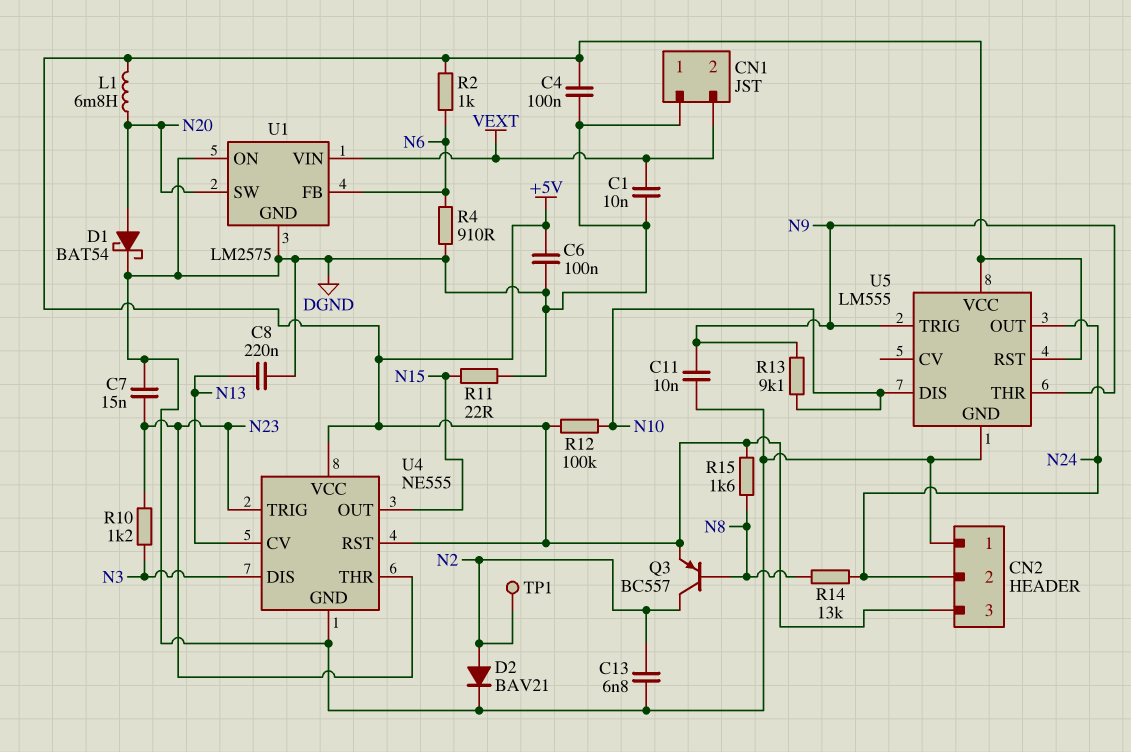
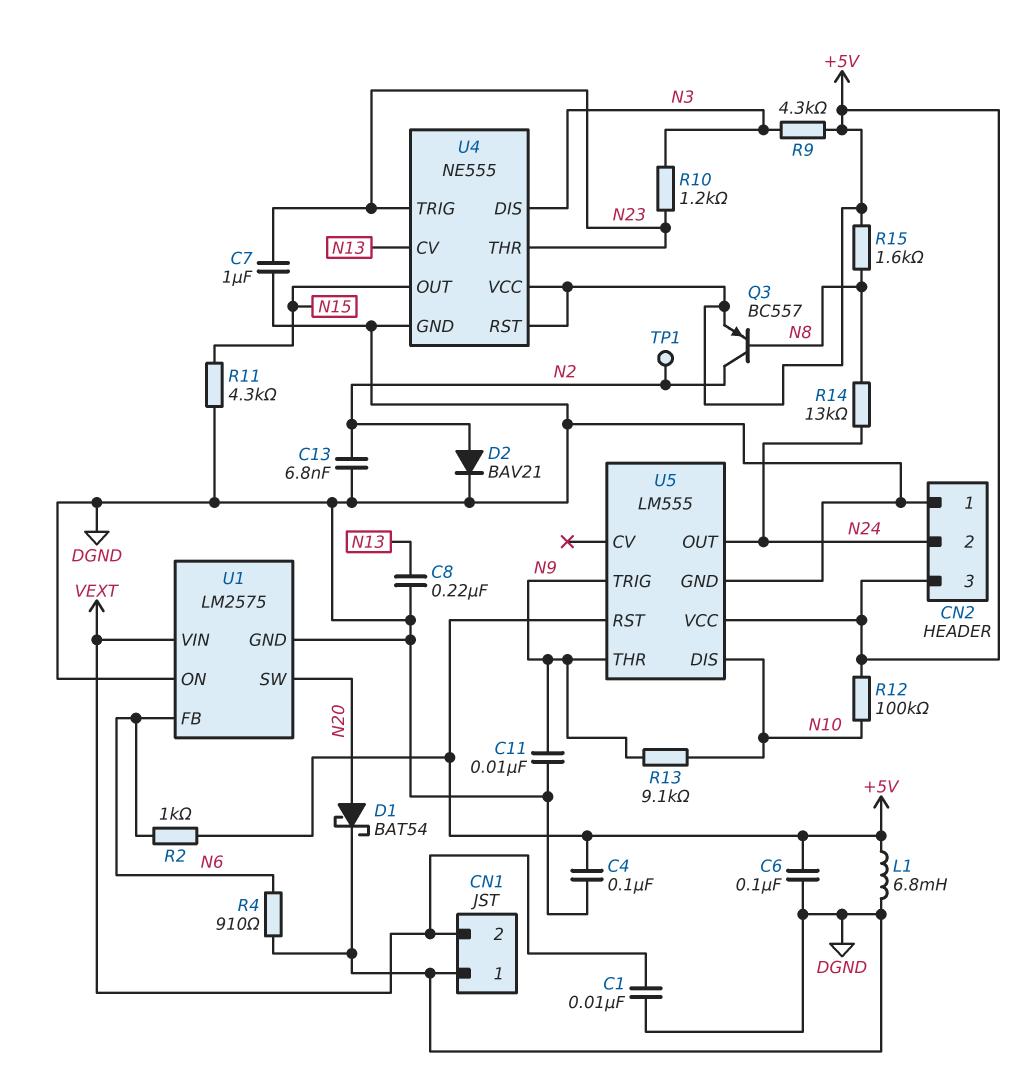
C7: 15nF (DGND, N23) -> 1uF (DGND, N23)
L1: 6.8mH (+5V, N20) -> 6.8mH (+5V, DGND)
R9: none -> 4.3k (+5V, N3)
R11: 22 (DGND, N15) -> 4.3k (DGND, N15)

